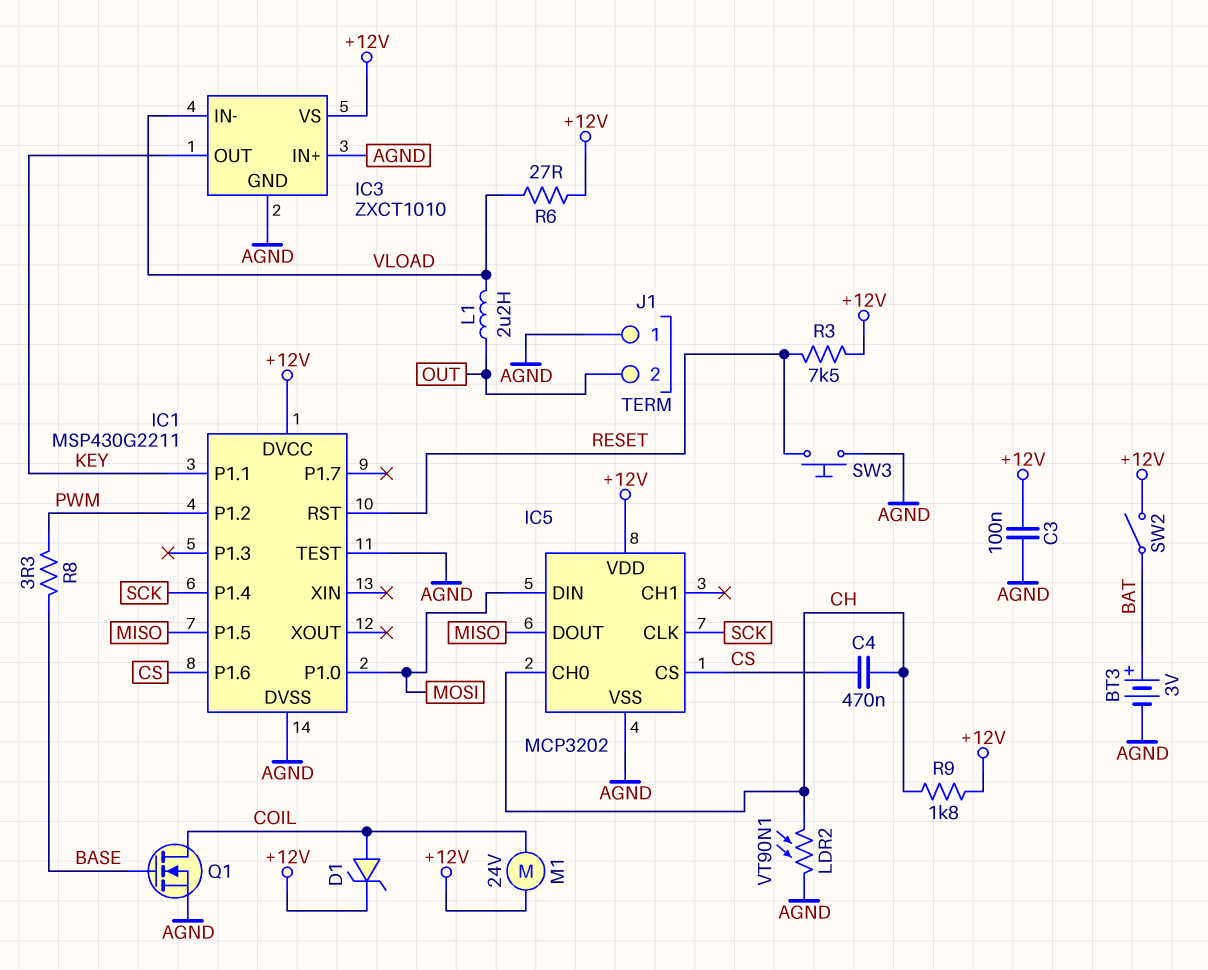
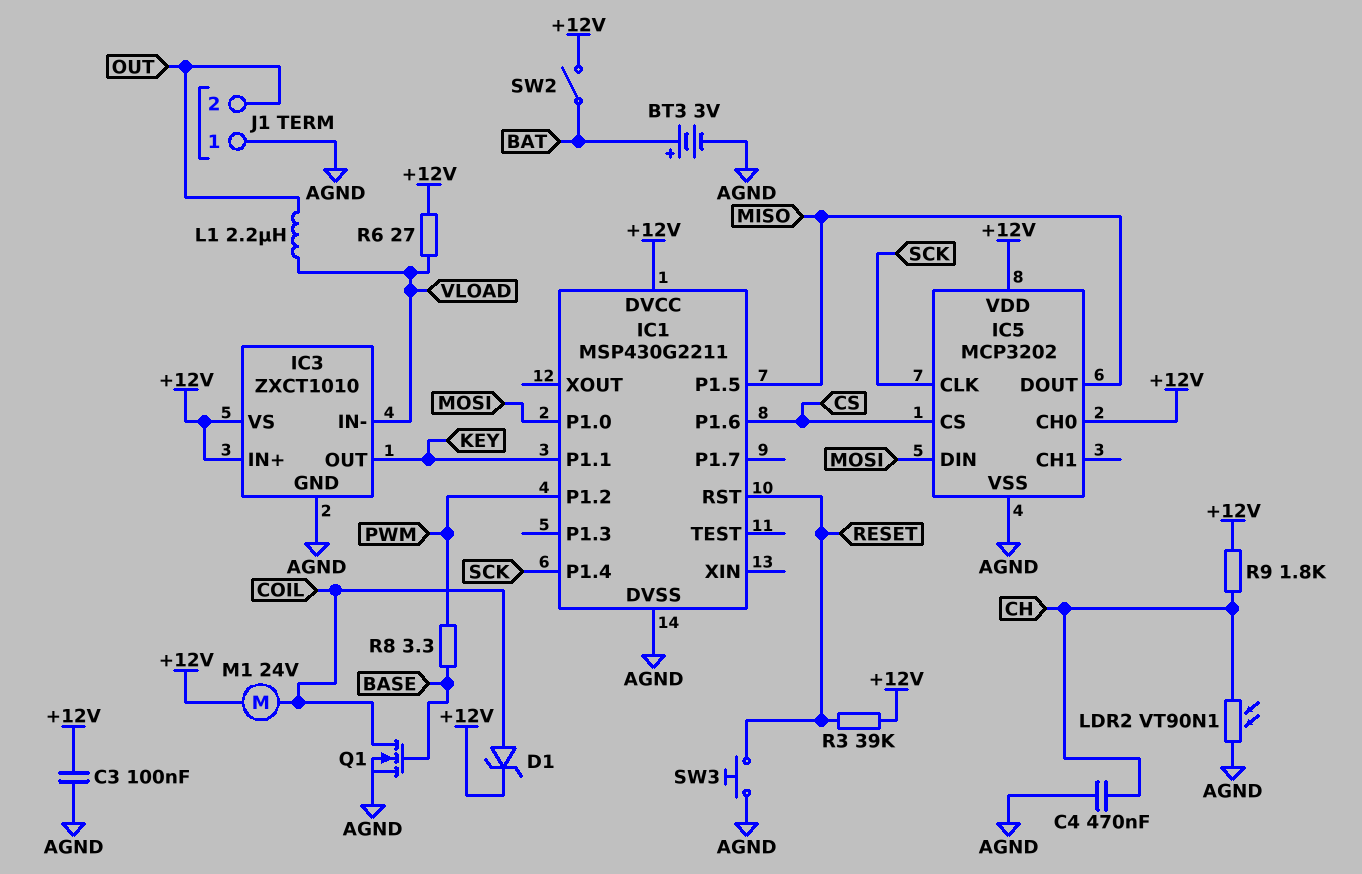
C4: 470nF (CH, CS) -> 470nF (AGND, CH)
IC1 pin TEST: AGND -> none
IC3 pin IN+: AGND -> +12V
IC5 pin CH0: CH -> +12V
R3: 7.5k (+12V, RESET) -> 39k (+12V, RESET)

